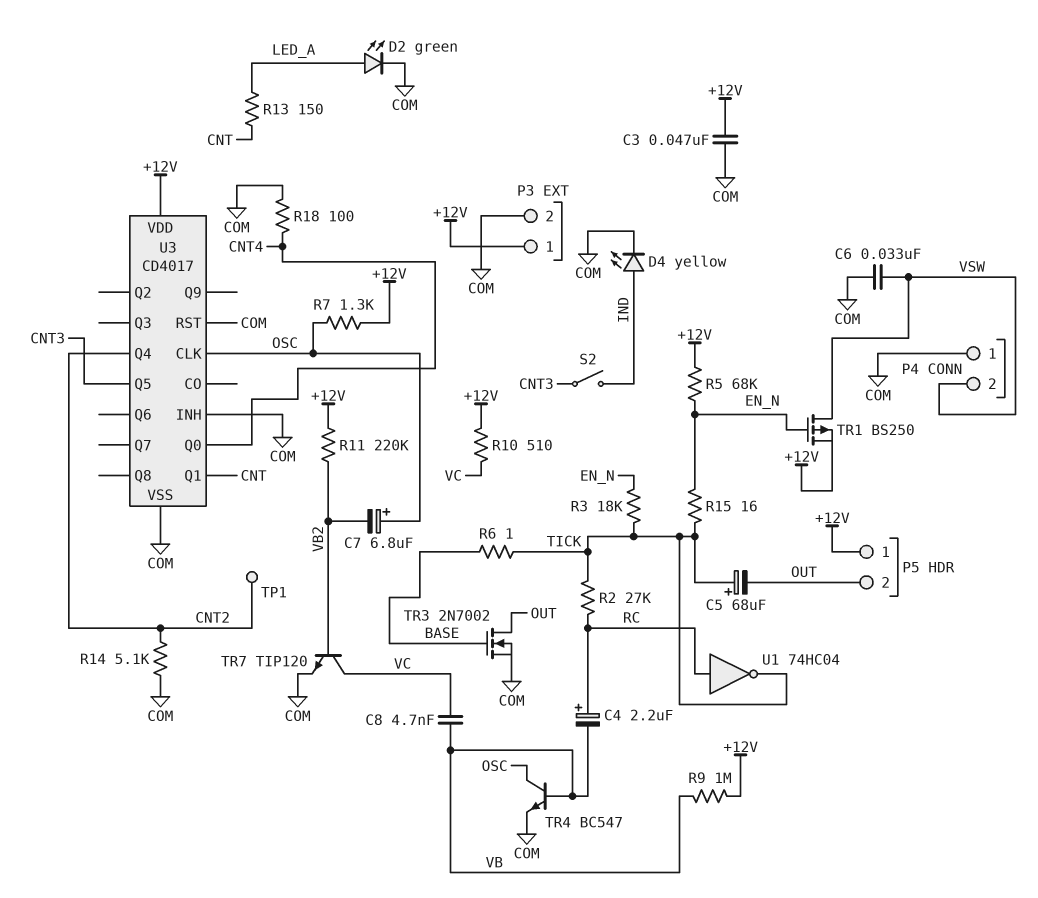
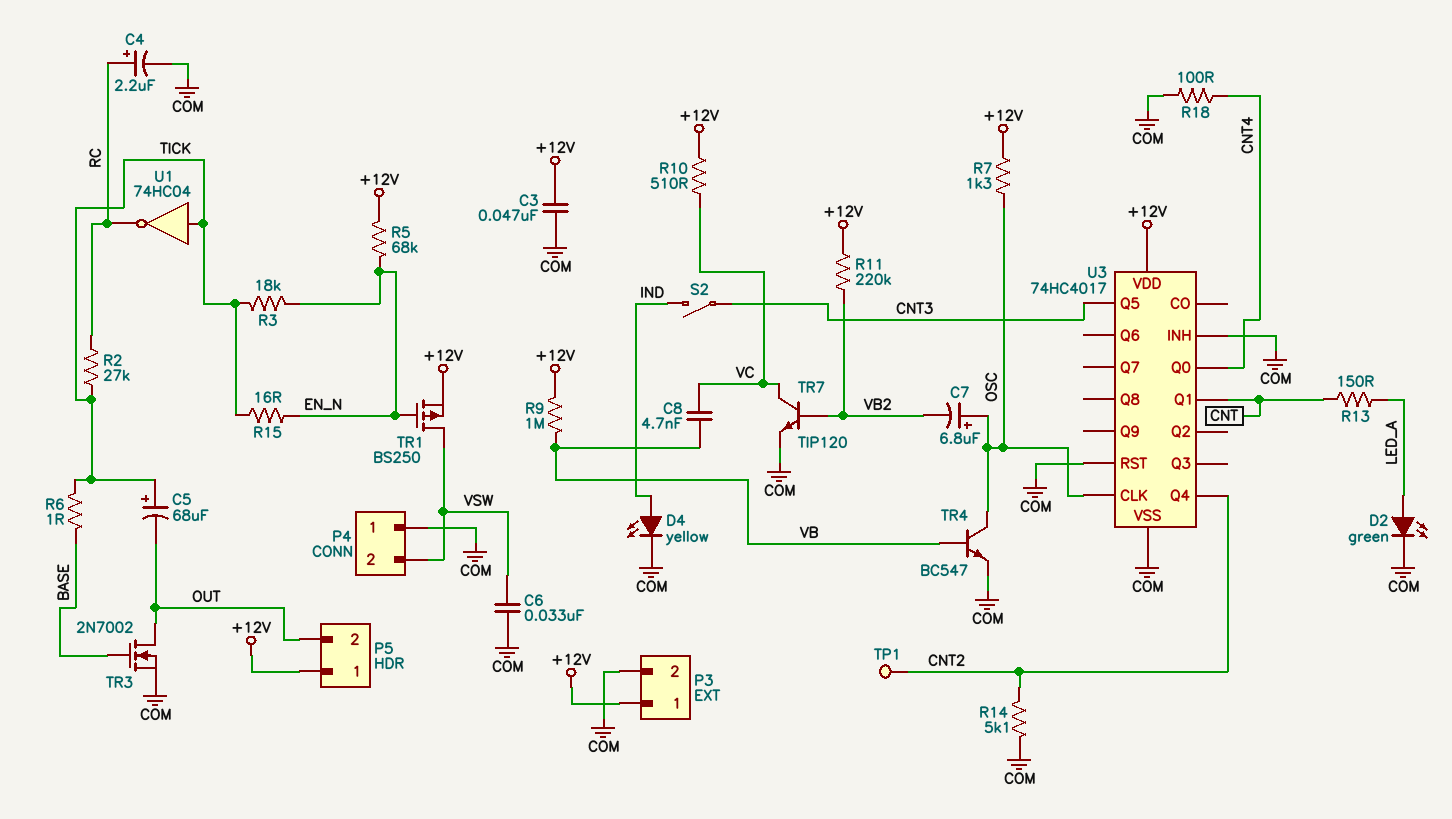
C4: 2.2uF (plus RC, minus VB) -> 2.2uF (plus RC, minus COM)
U1: NOT 74HC04 (in RC, out TICK) -> NOT 74HC04 (in TICK, out RC)
U3: CD4017 -> 74HC4017

